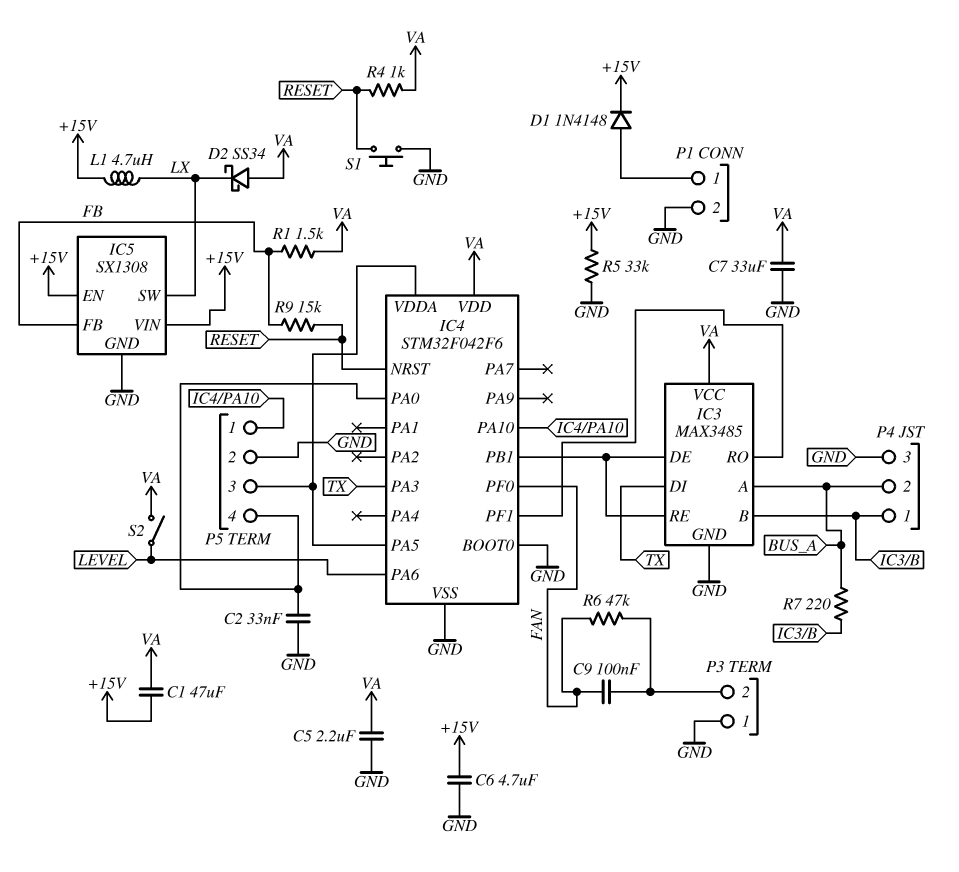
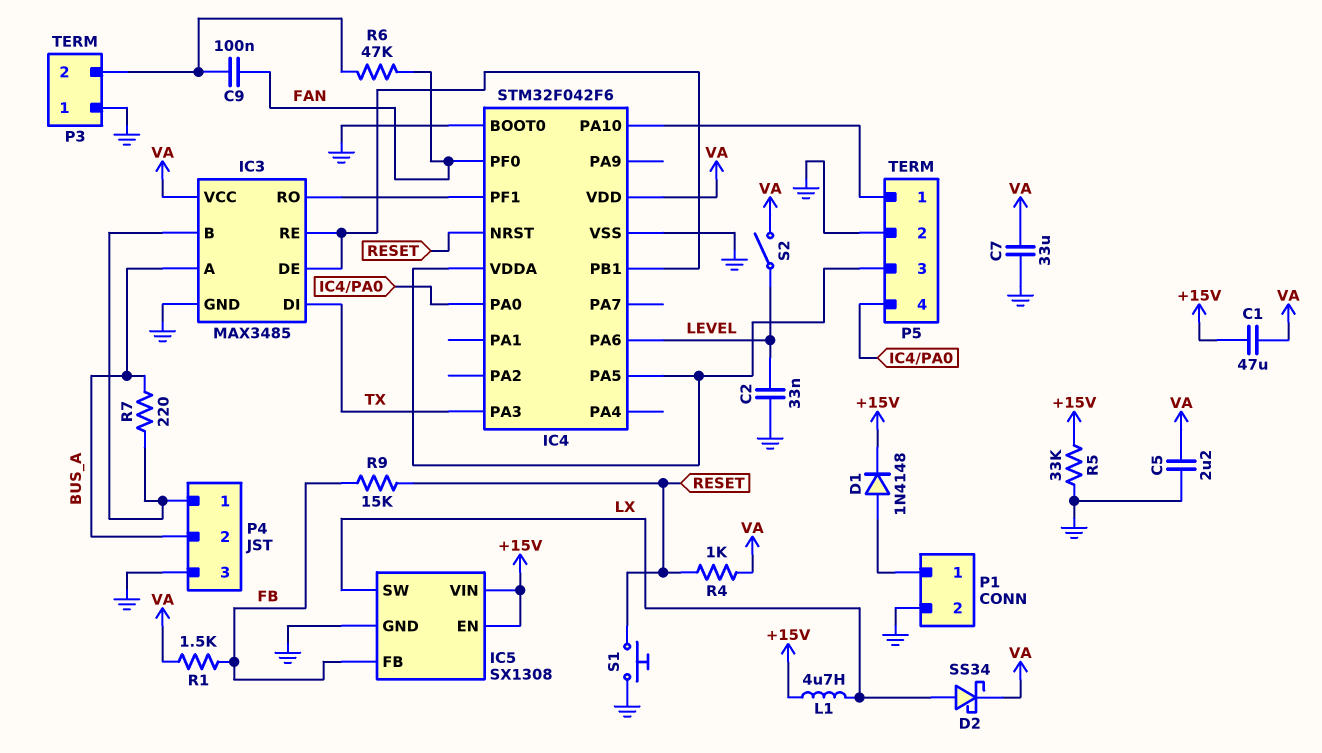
C2: 33nF (GND, IC4/PA0) -> 33nF (GND, LEVEL)
C6: 4.7uF (+15V, GND) -> none
D2: schottky SS34 (A VA, K LX) -> schottky SS34 (A LX, K VA)

